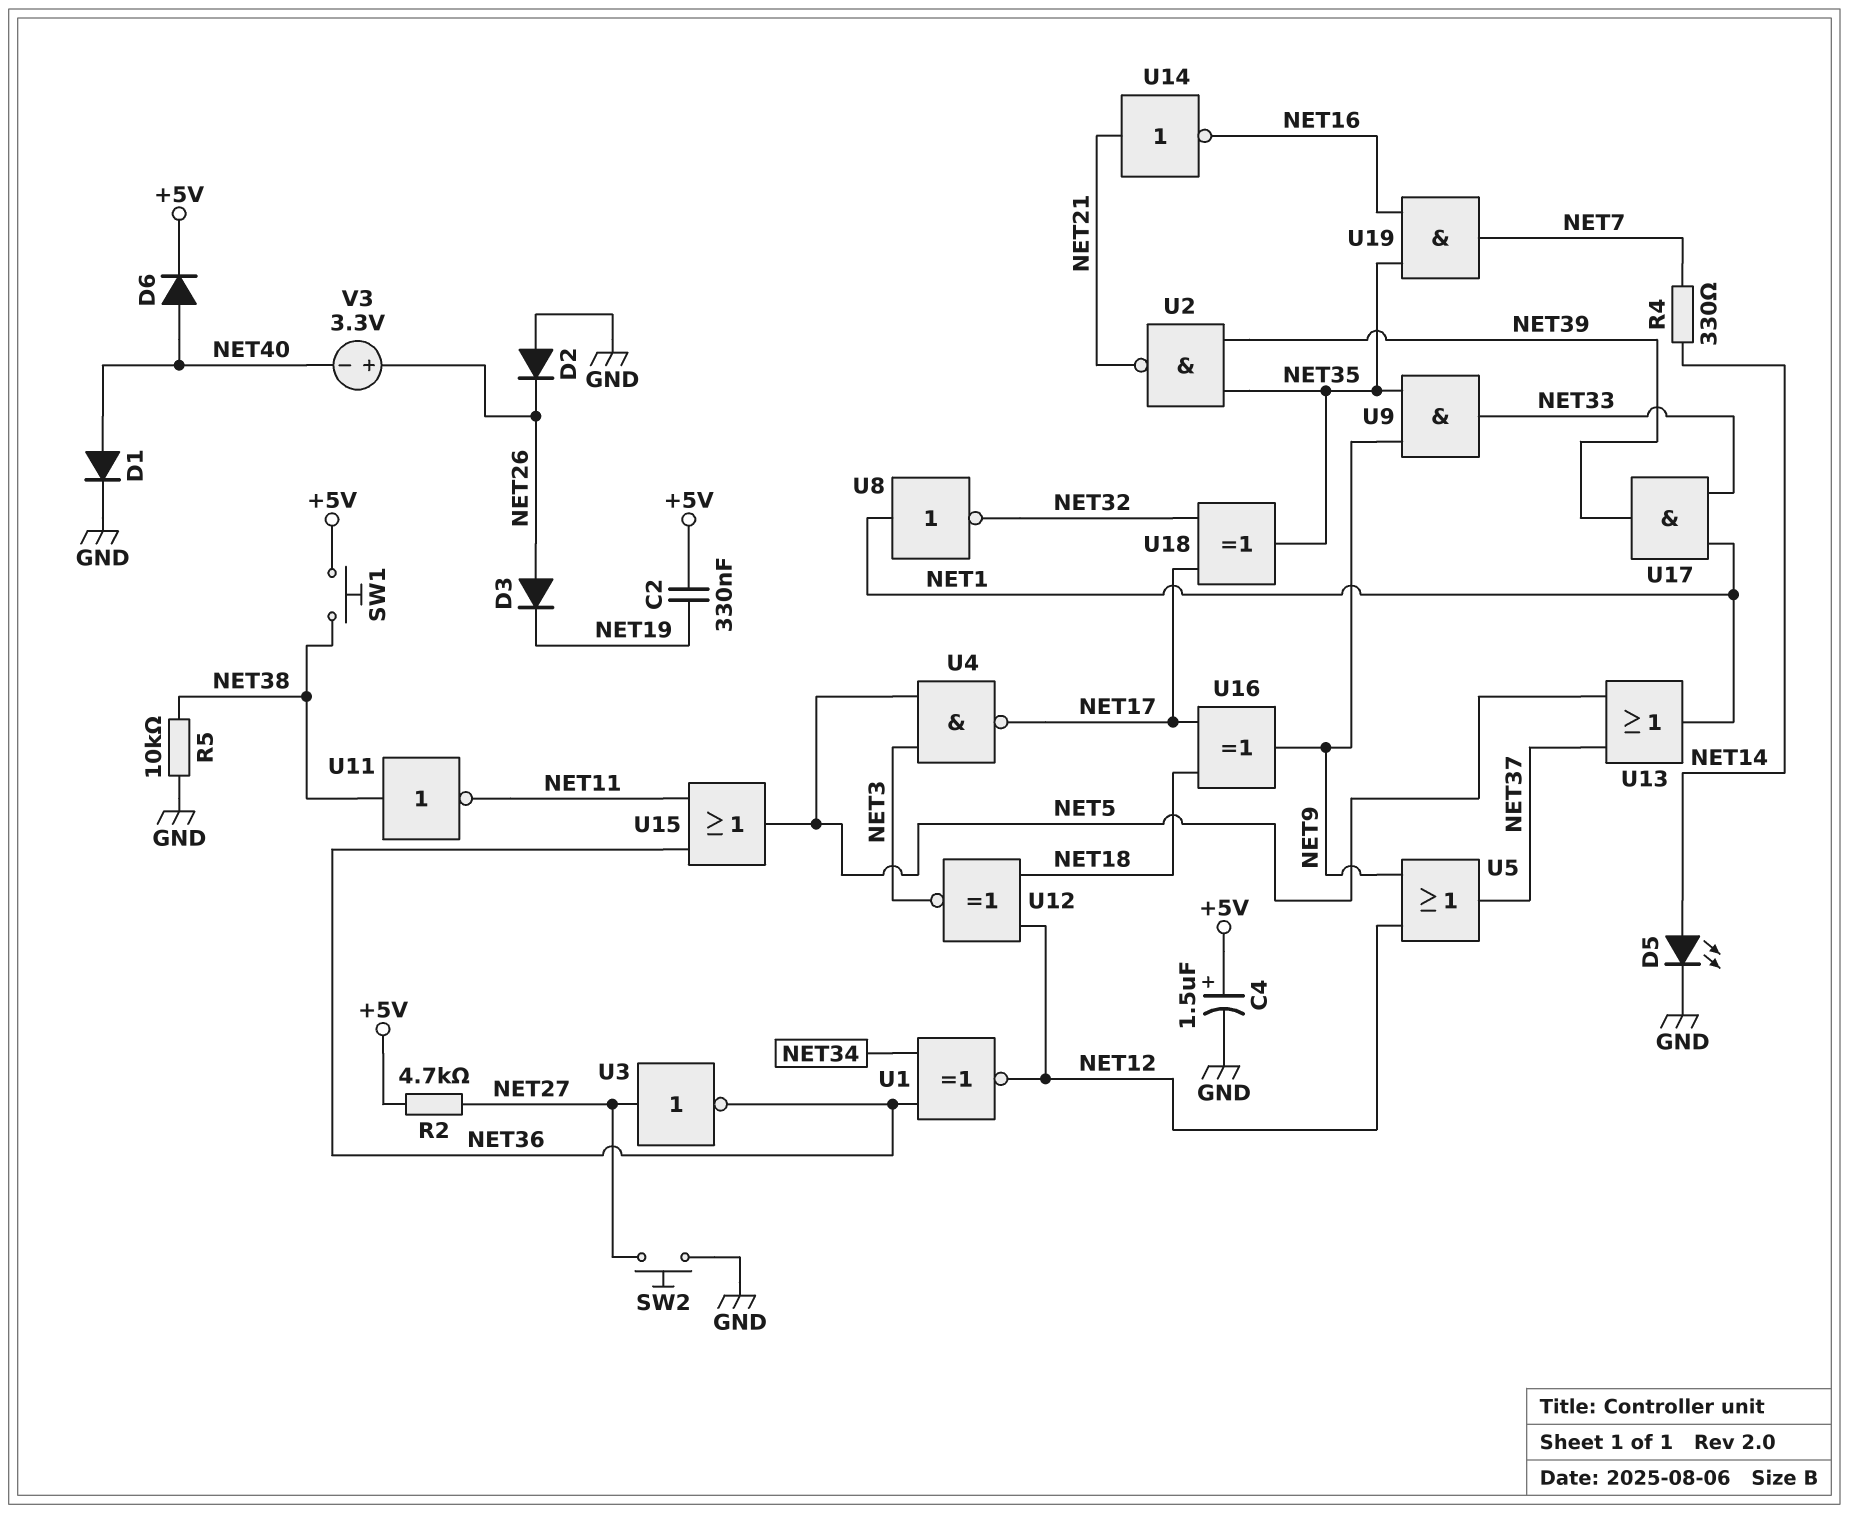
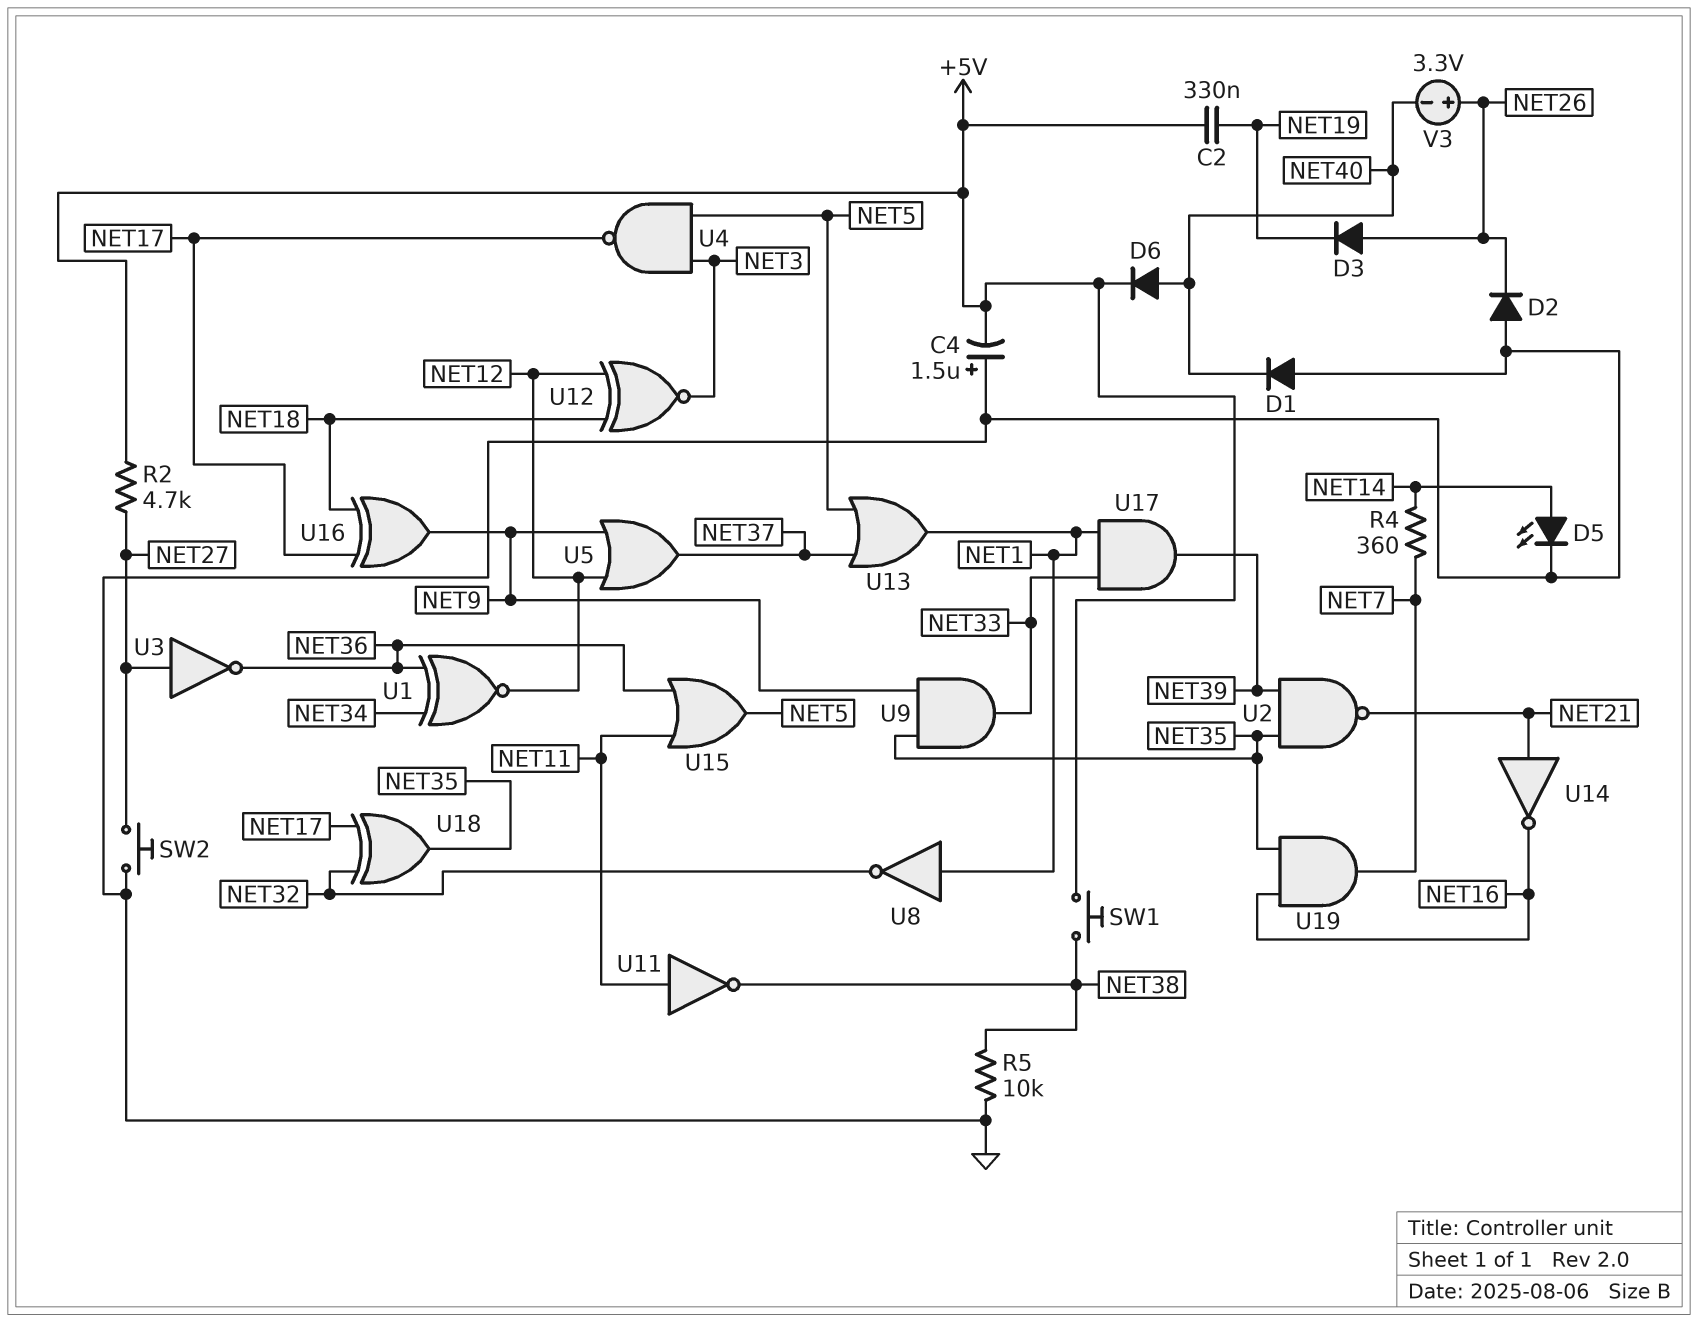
C4: 1.5uF (plus +5V, minus GND) -> 1.5uF (plus GND, minus +5V)
D1: diode (A NET40, K GND) -> diode (A GND, K NET40)
R4: 330 (NET7, NET14) -> 360 (NET7, NET14)
U11: NOT (in NET38, out NET11) -> NOT (in NET11, out NET38)

